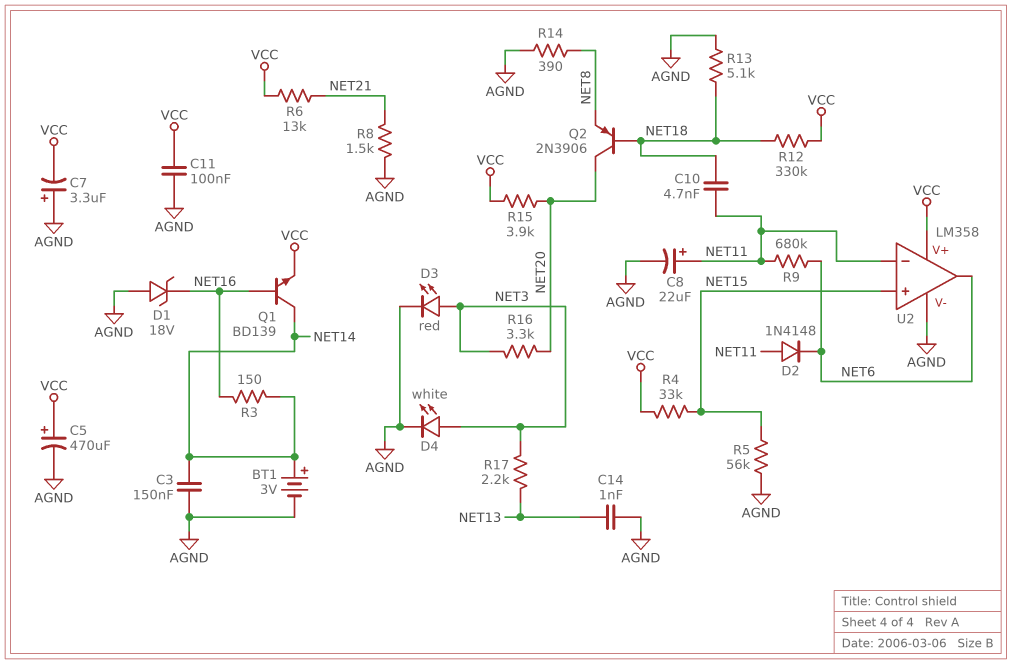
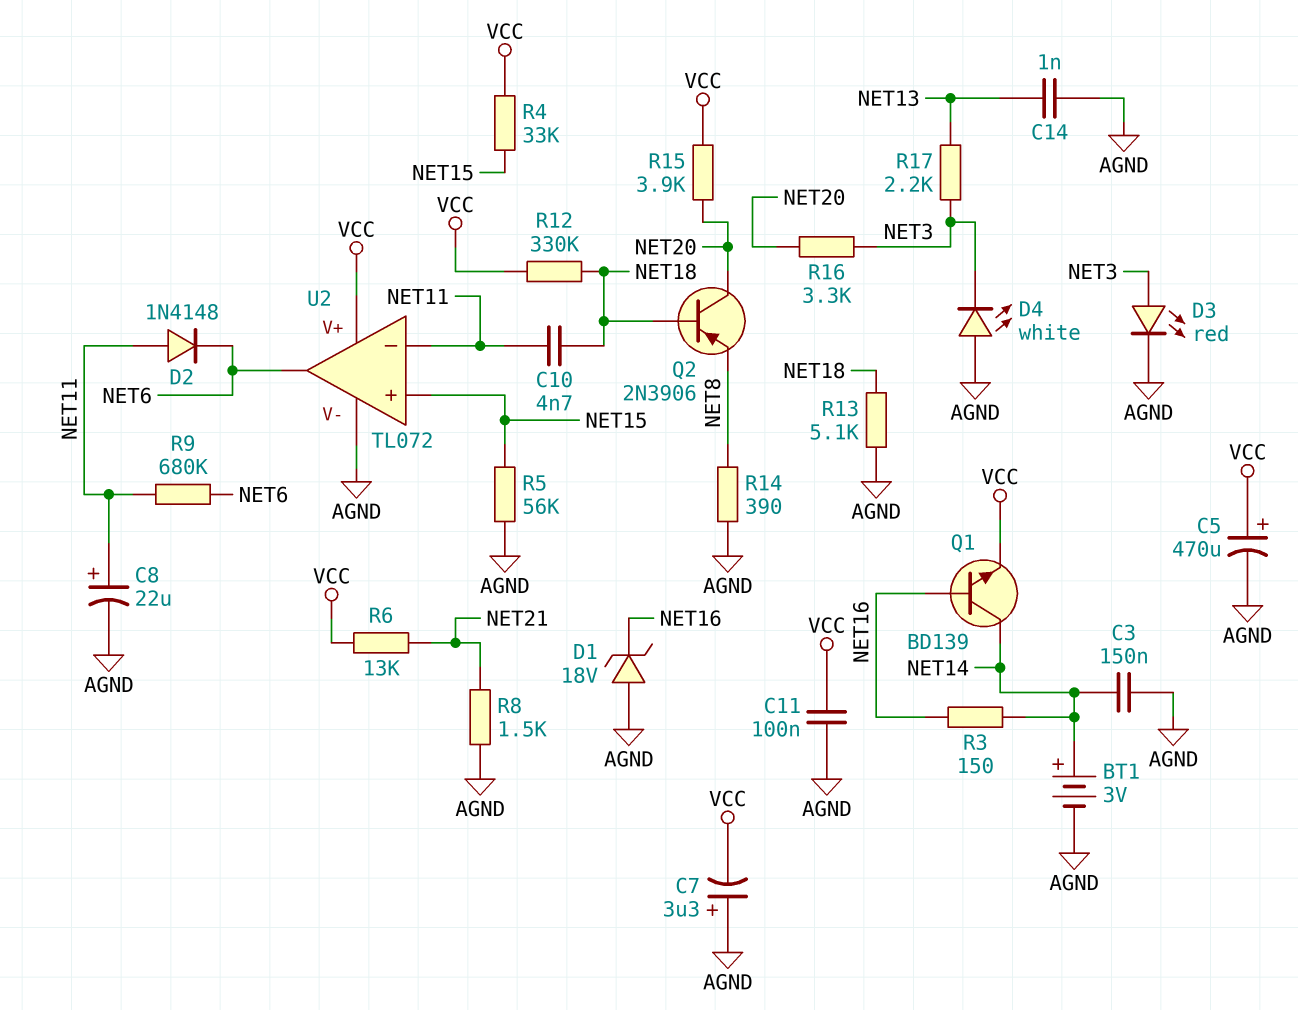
D4: LED white (A NET3, K AGND) -> LED white (A AGND, K NET3)
U2: LM358 -> TL072

